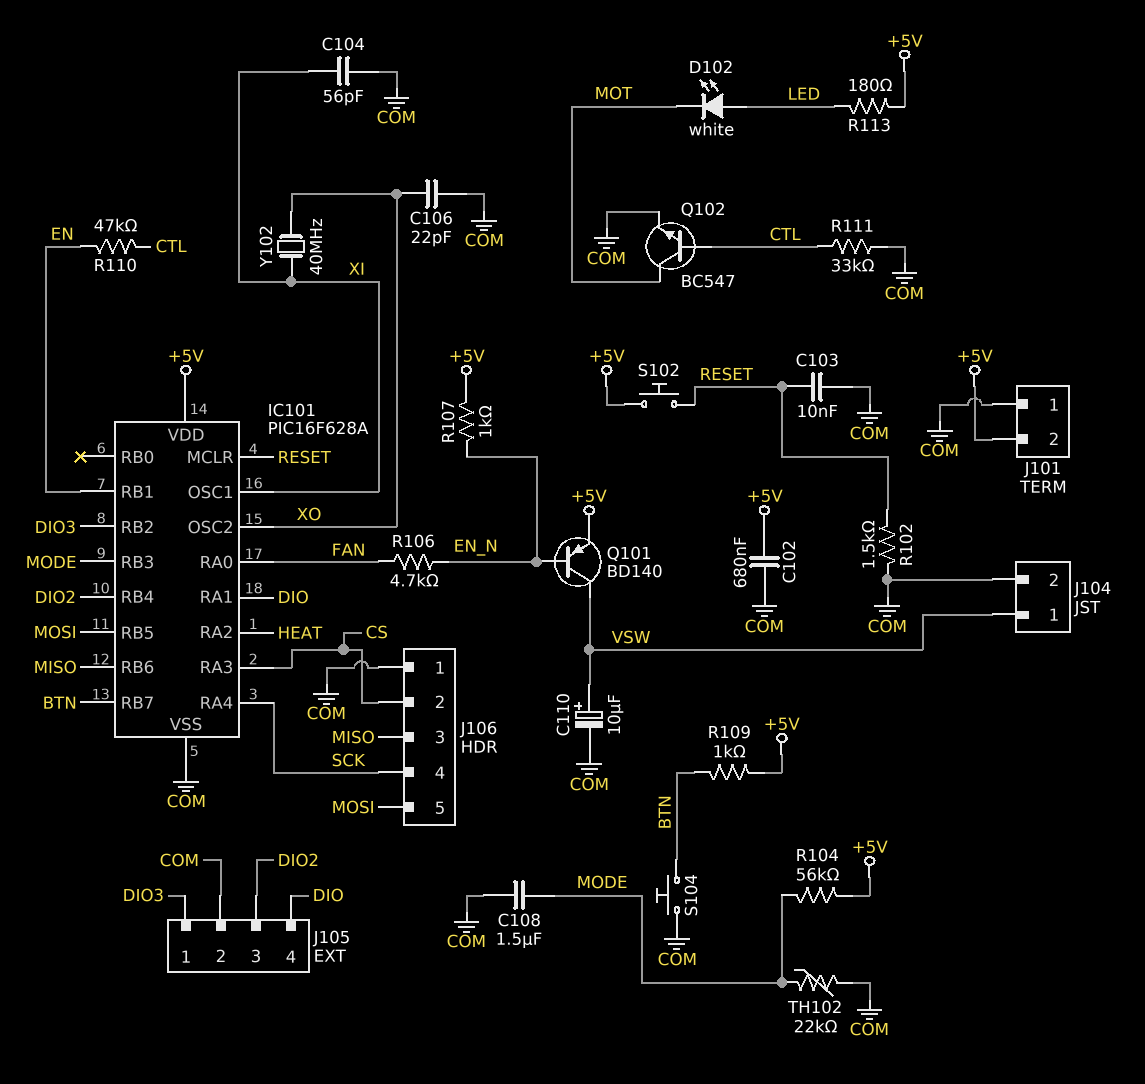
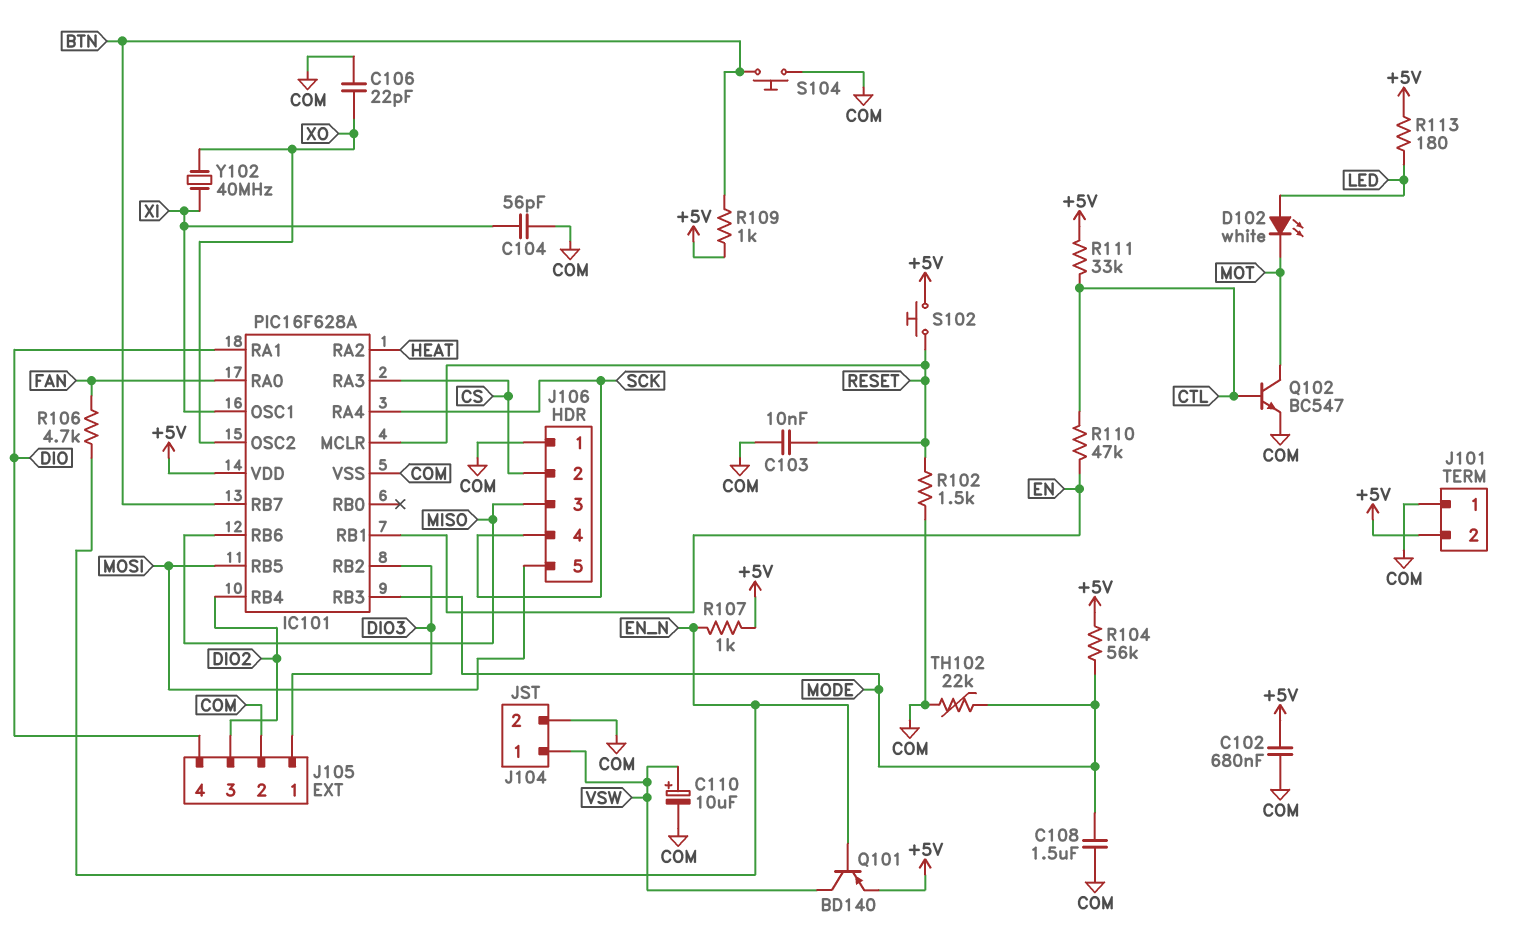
R111: 33k (COM, CTL) -> 33k (+5V, CTL)

